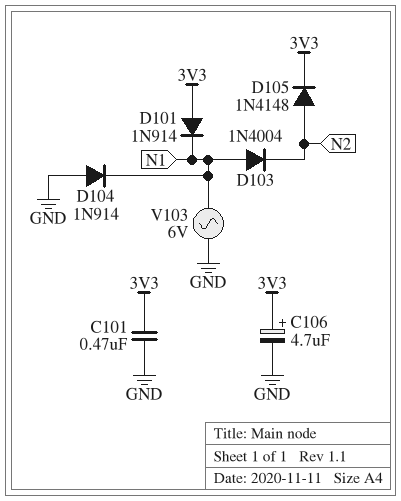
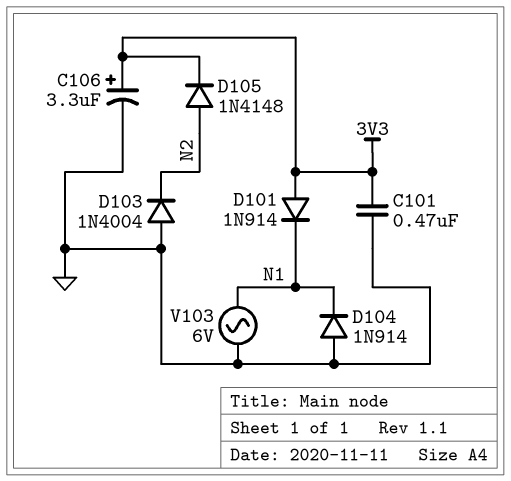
C106: 4.7uF (plus 3V3, minus GND) -> 3.3uF (plus 3V3, minus GND)
D103: diode 1N4004 (A N1, K N2) -> diode 1N4004 (A GND, K N2)

